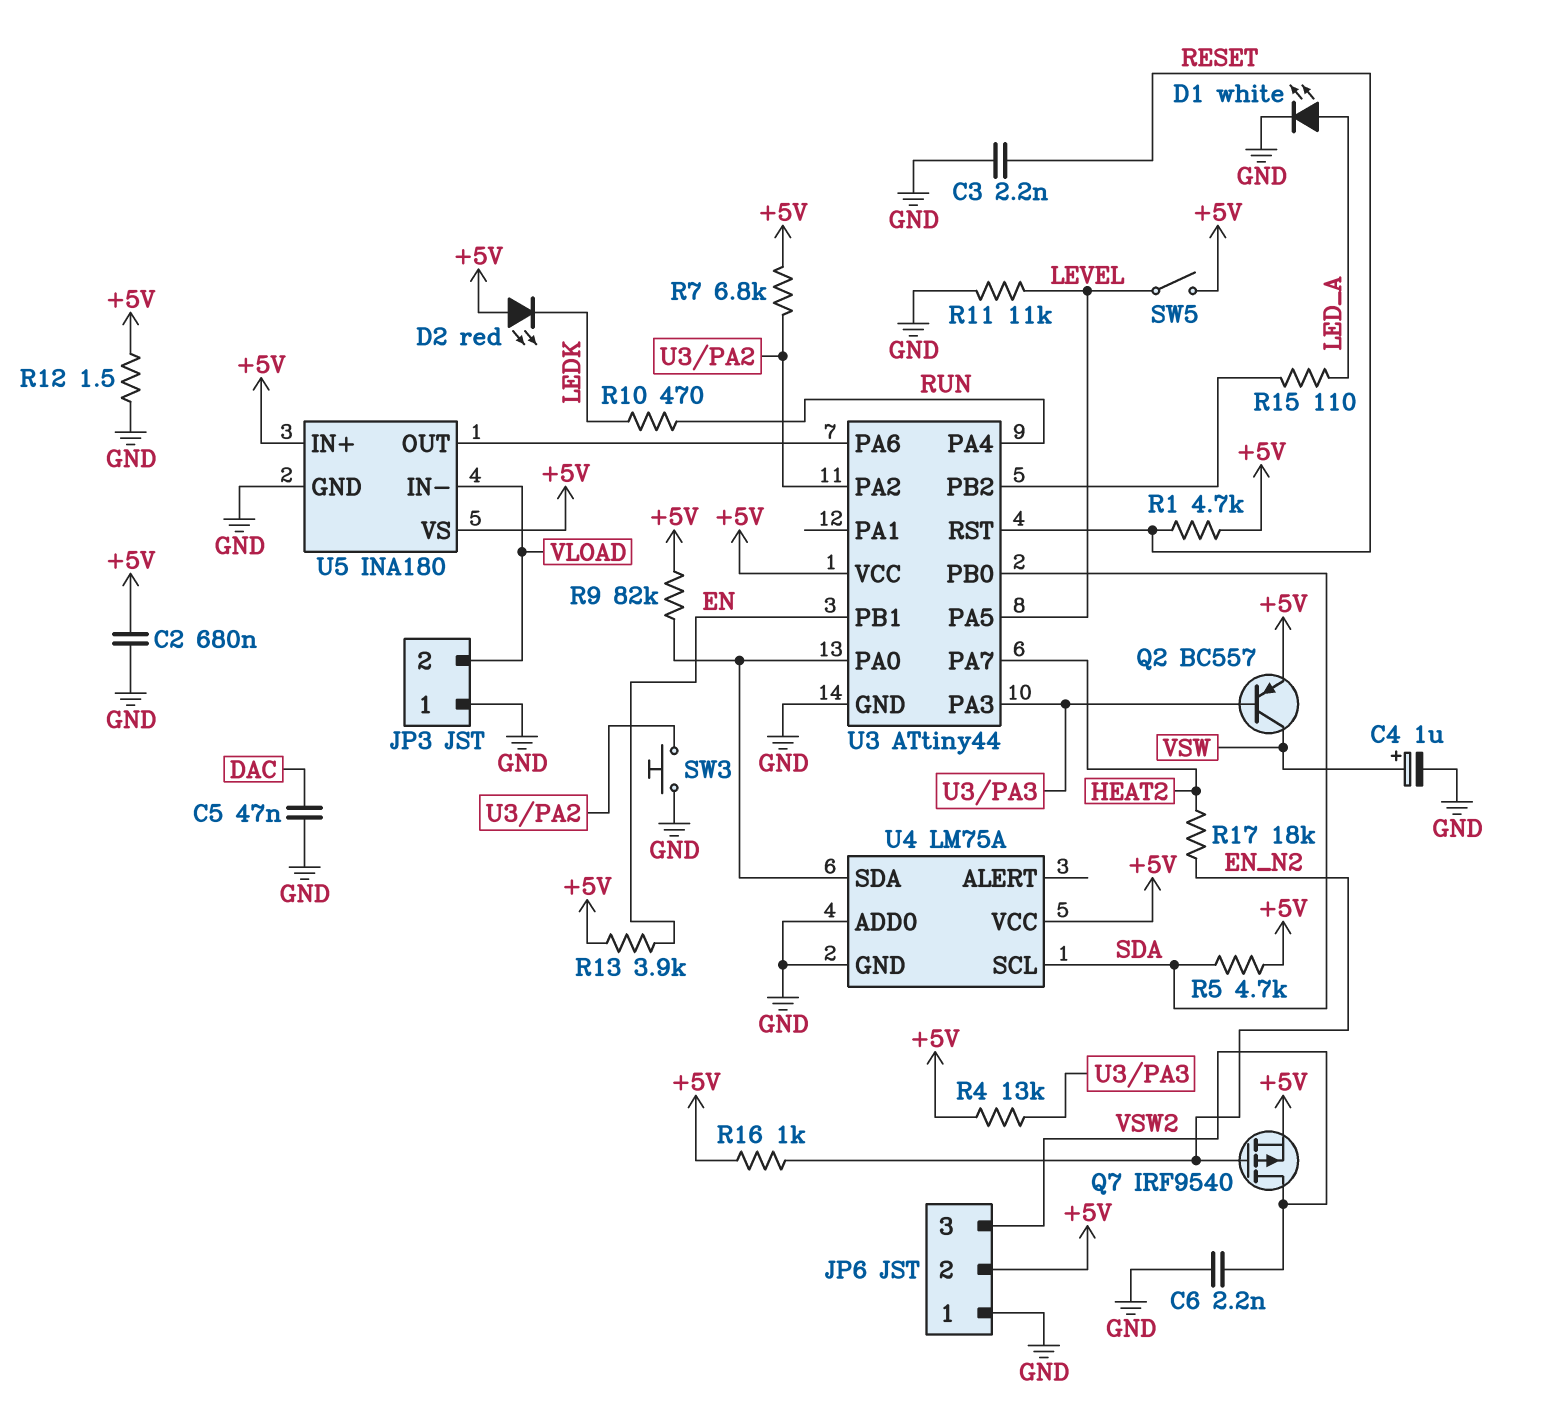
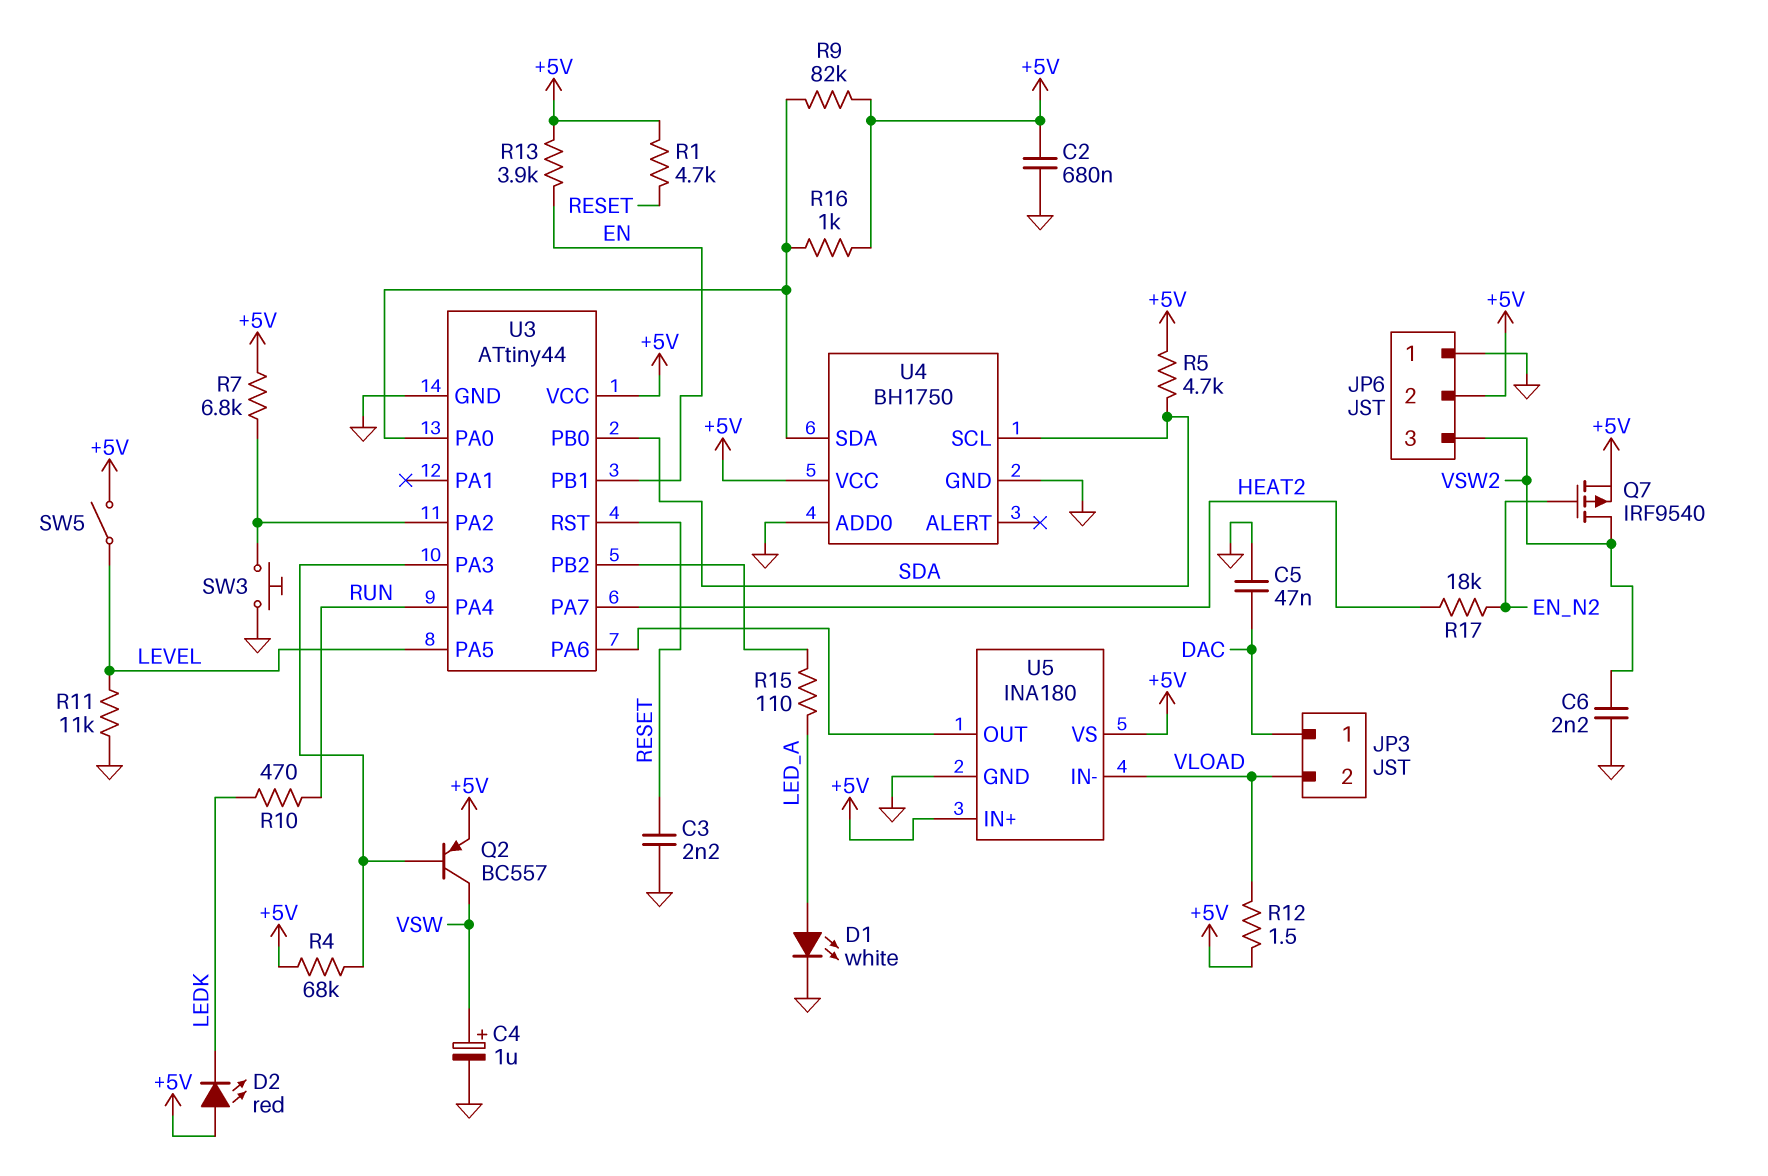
JP3 pin 1: GND -> DAC
R4: 13k (+5V, U3/PA3) -> 68k (+5V, U3/PA3)
R12: 1.5 (+5V, GND) -> 1.5 (+5V, VLOAD)
R16: 1k (+5V, EN_N2) -> 1k (+5V, U3/PA0)
U4: LM75A -> BH1750

